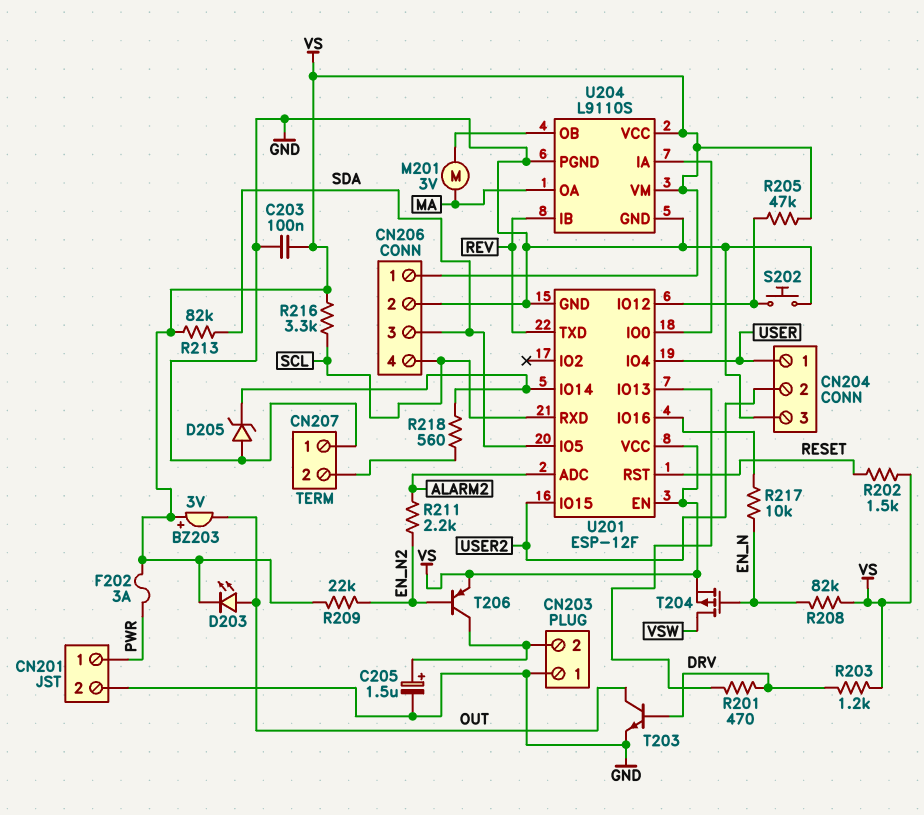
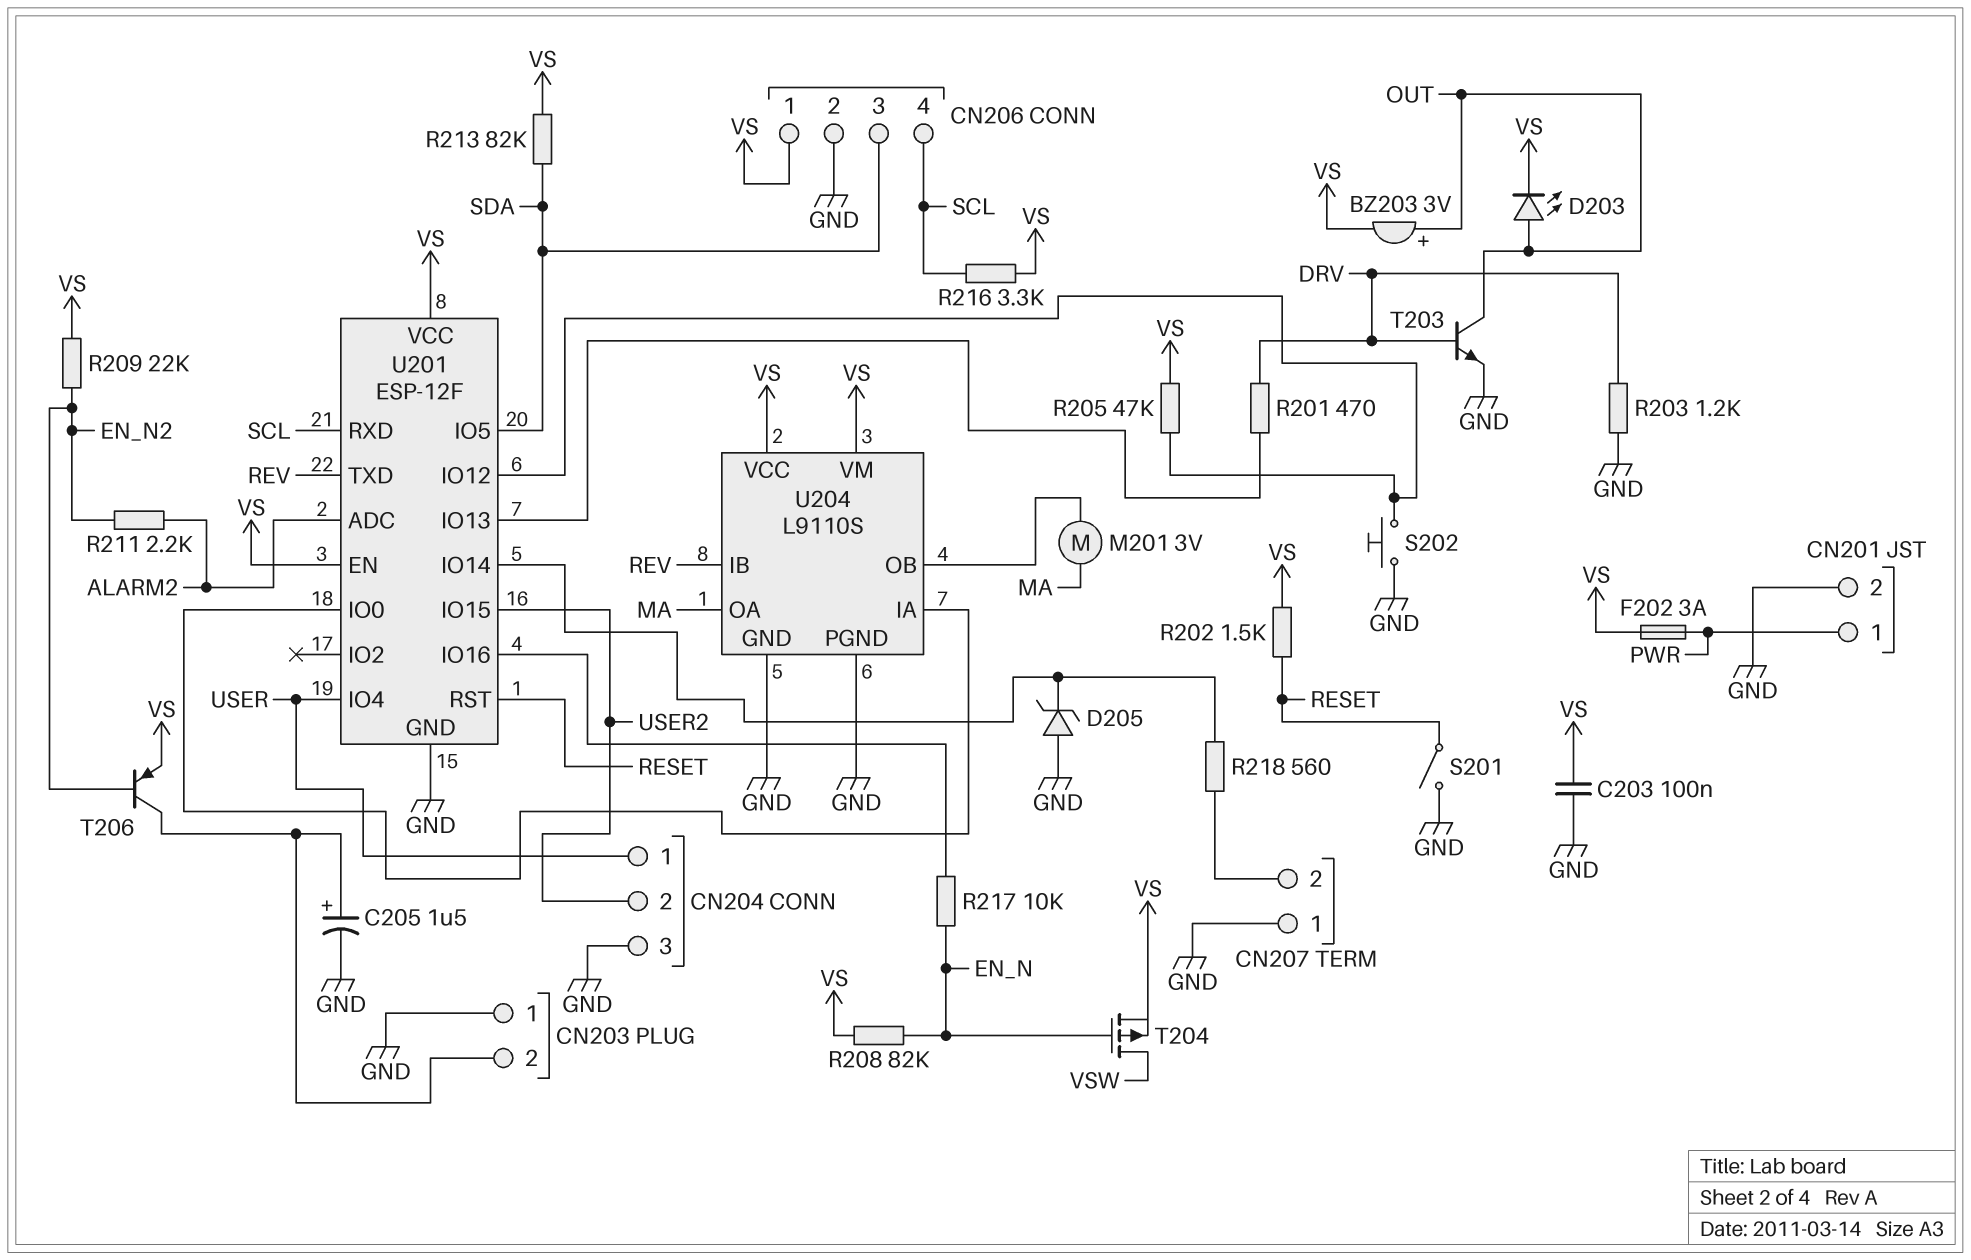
BZ203: buzzer 3V (plus VS, minus OUT) -> buzzer 3V (plus OUT, minus VS)
R203: 1.2k (DRV, VS) -> 1.2k (DRV, GND)
S201: none -> switch (GND, RESET)

